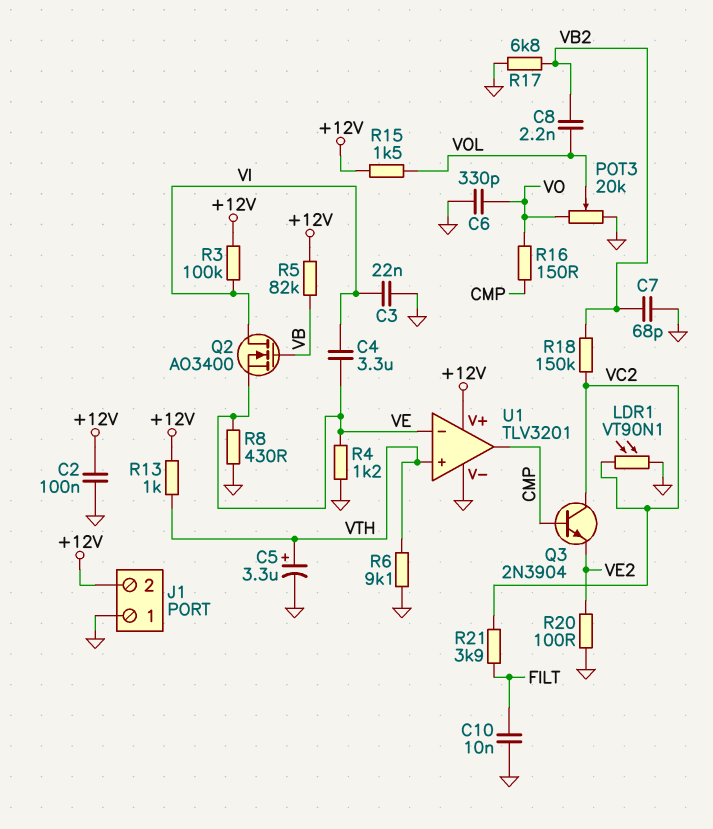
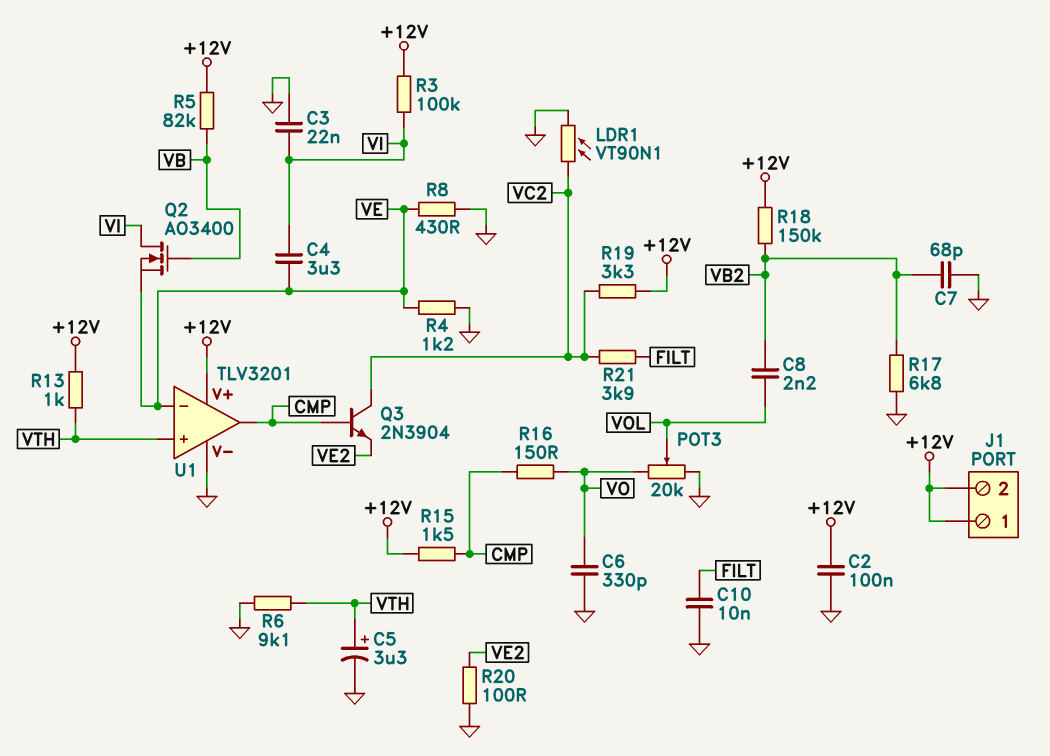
J1 pin 1: GND -> +12V
R15: 1.5k (+12V, VOL) -> 1.5k (+12V, CMP)
R18: 150k (VB2, VC2) -> 150k (+12V, VB2)
R19: none -> 3.3k (+12V, VC2)

